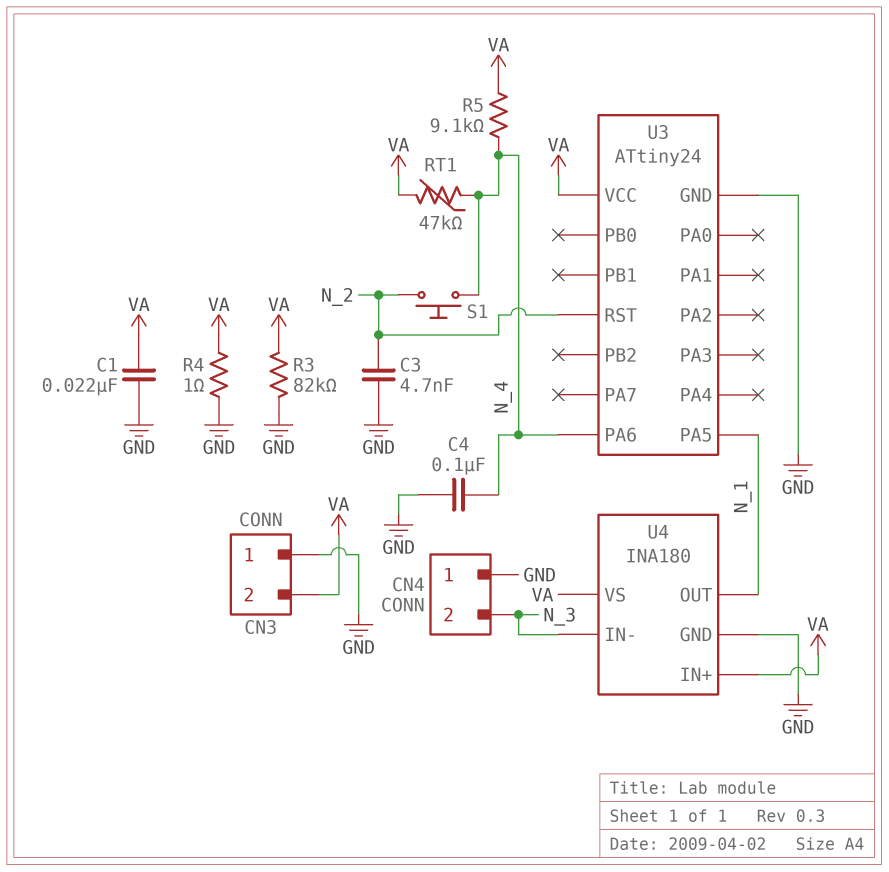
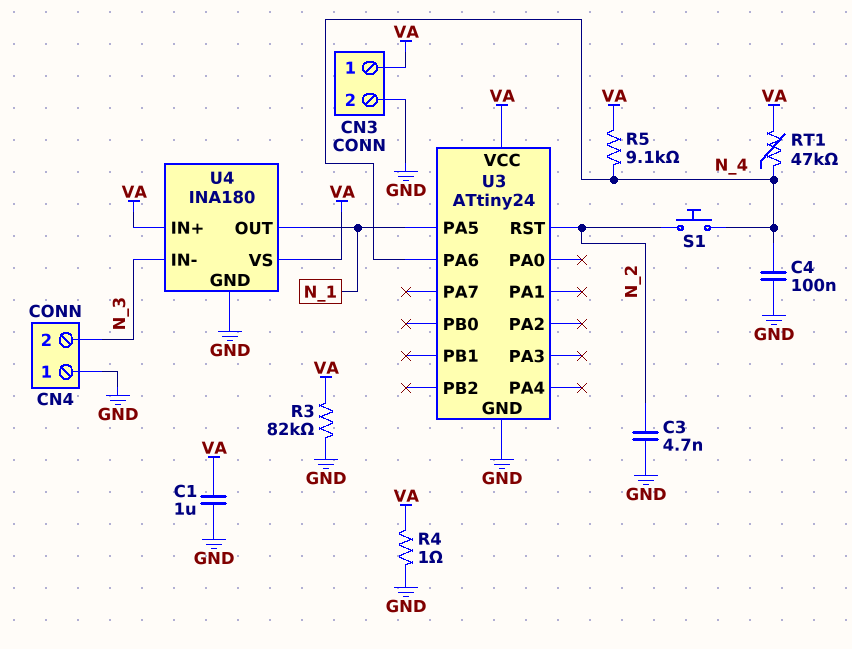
C1: 22nF (GND, VA) -> 1uF (GND, VA)
CN3 pin 1: GND -> VA
CN3 pin 2: VA -> GND

